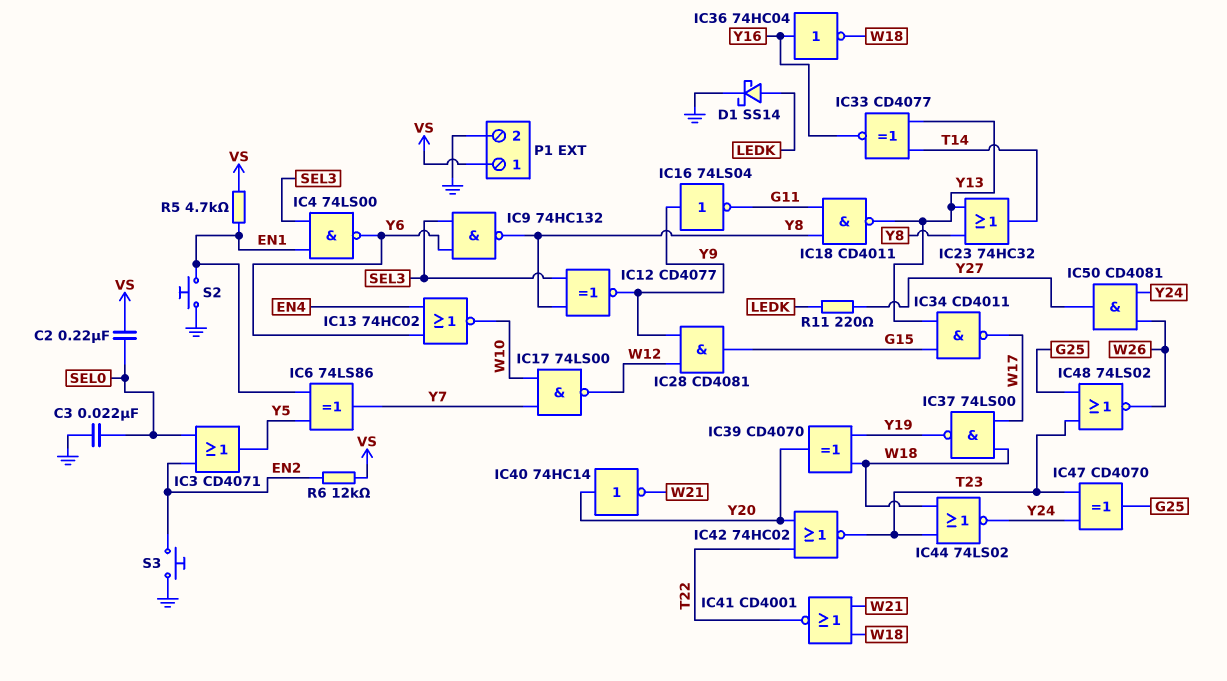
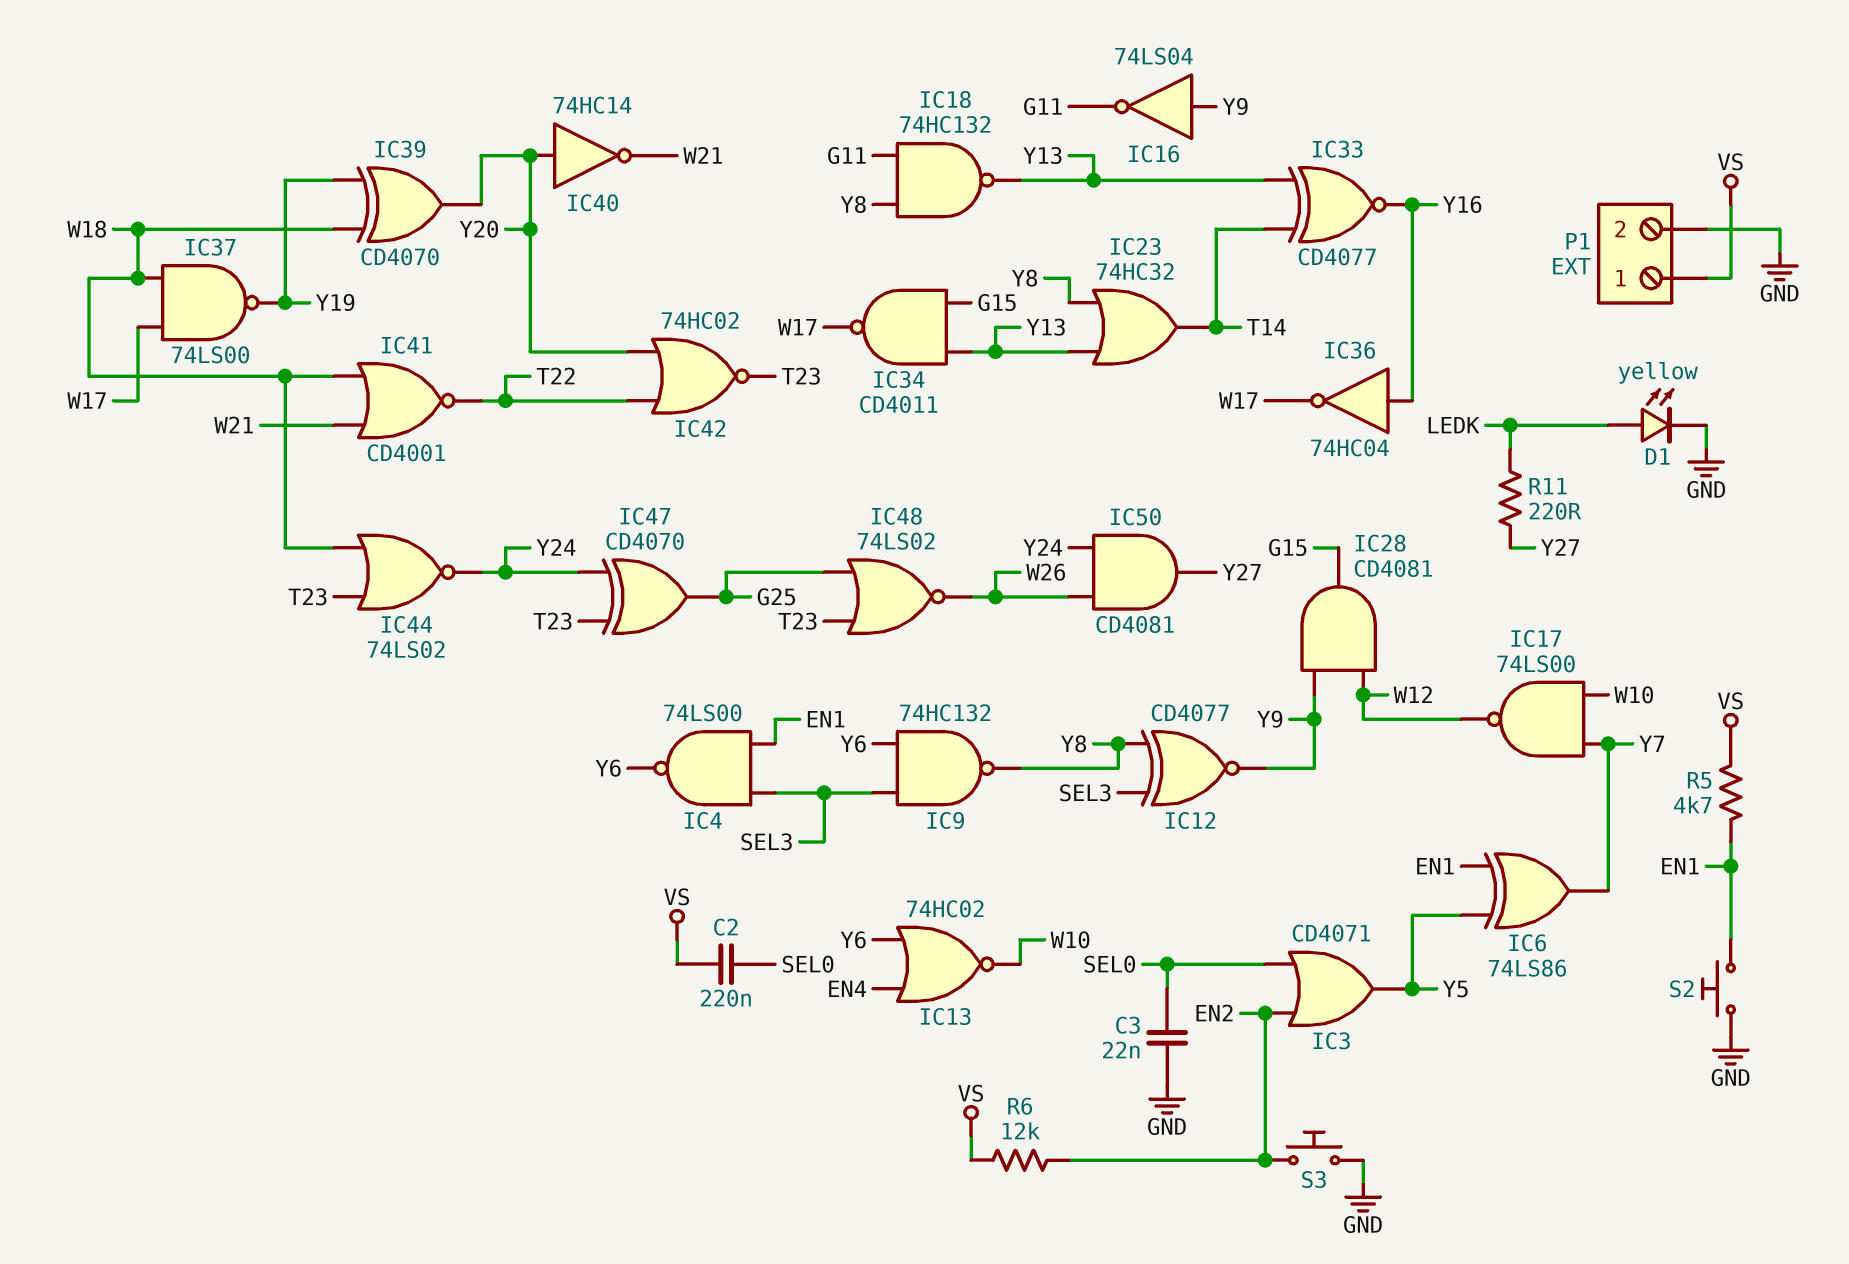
D1: schottky SS14 (A LEDK, K GND) -> LED yellow (A LEDK, K GND)
IC18: NAND CD4011 (in G11, in Y8, out Y13) -> NAND 74HC132 (in G11, in Y8, out Y13)
IC36: NOT 74HC04 (in Y16, out W18) -> NOT 74HC04 (in Y16, out W17)

